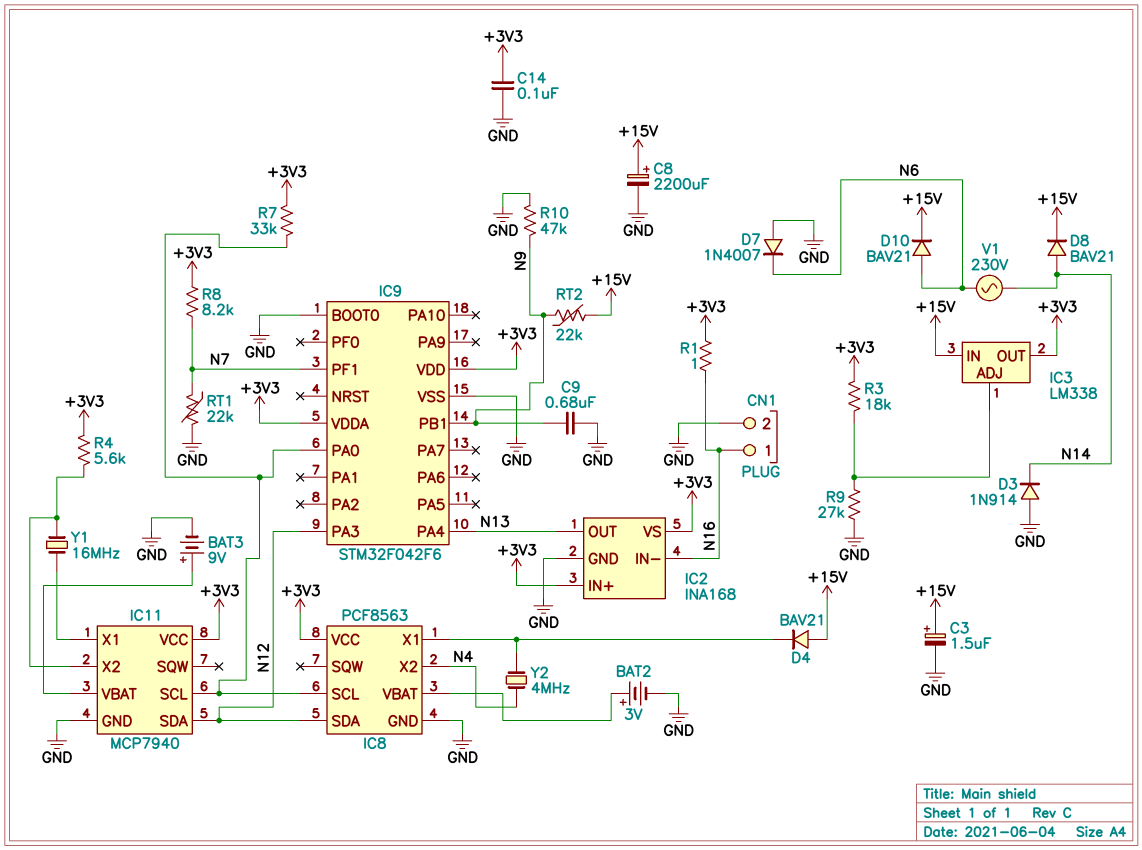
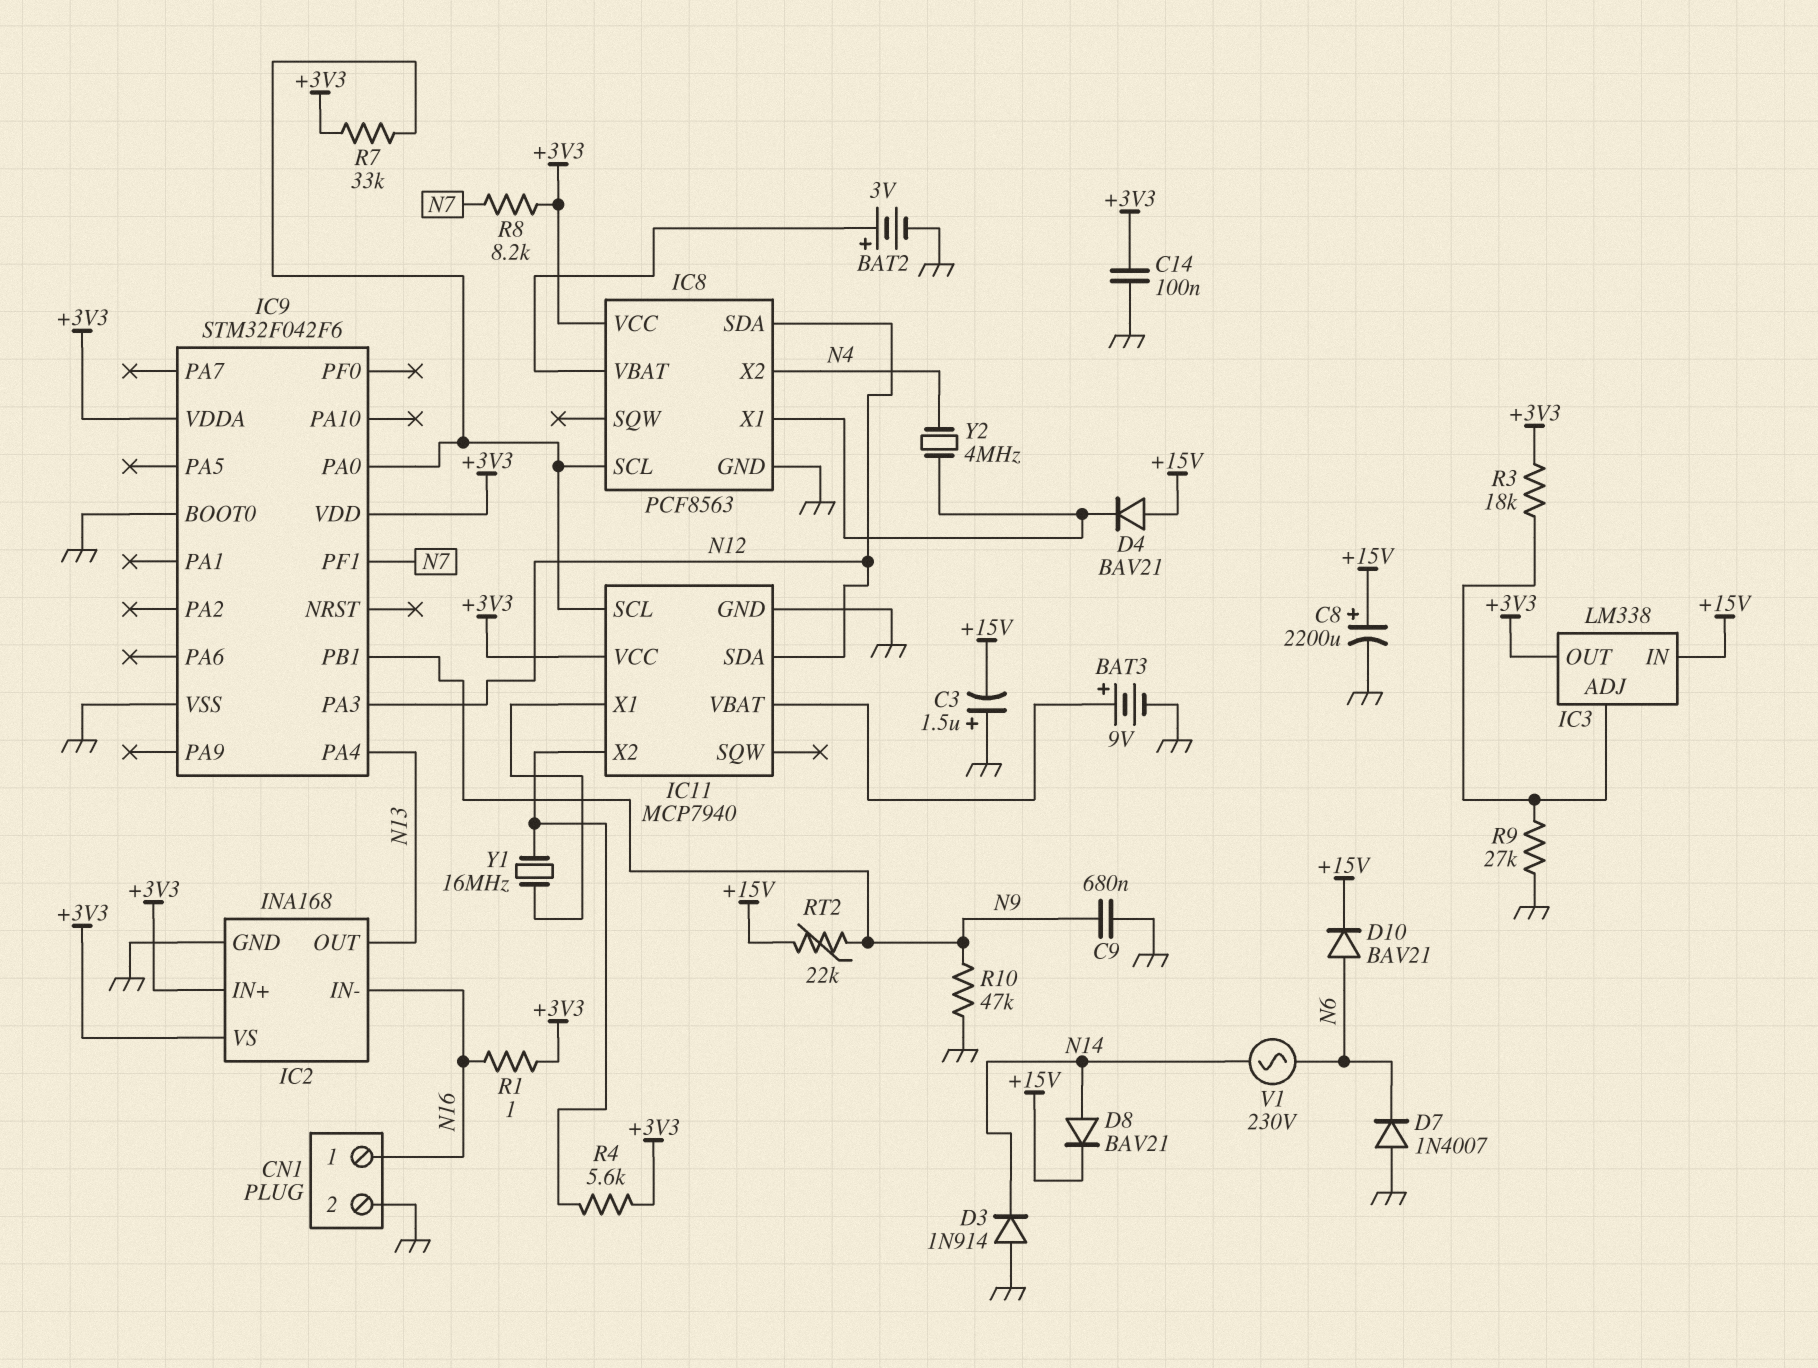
C3: 1.5uF (plus +15V, minus GND) -> 1.5uF (plus GND, minus +15V)
RT1: 22k (GND, N7) -> none

